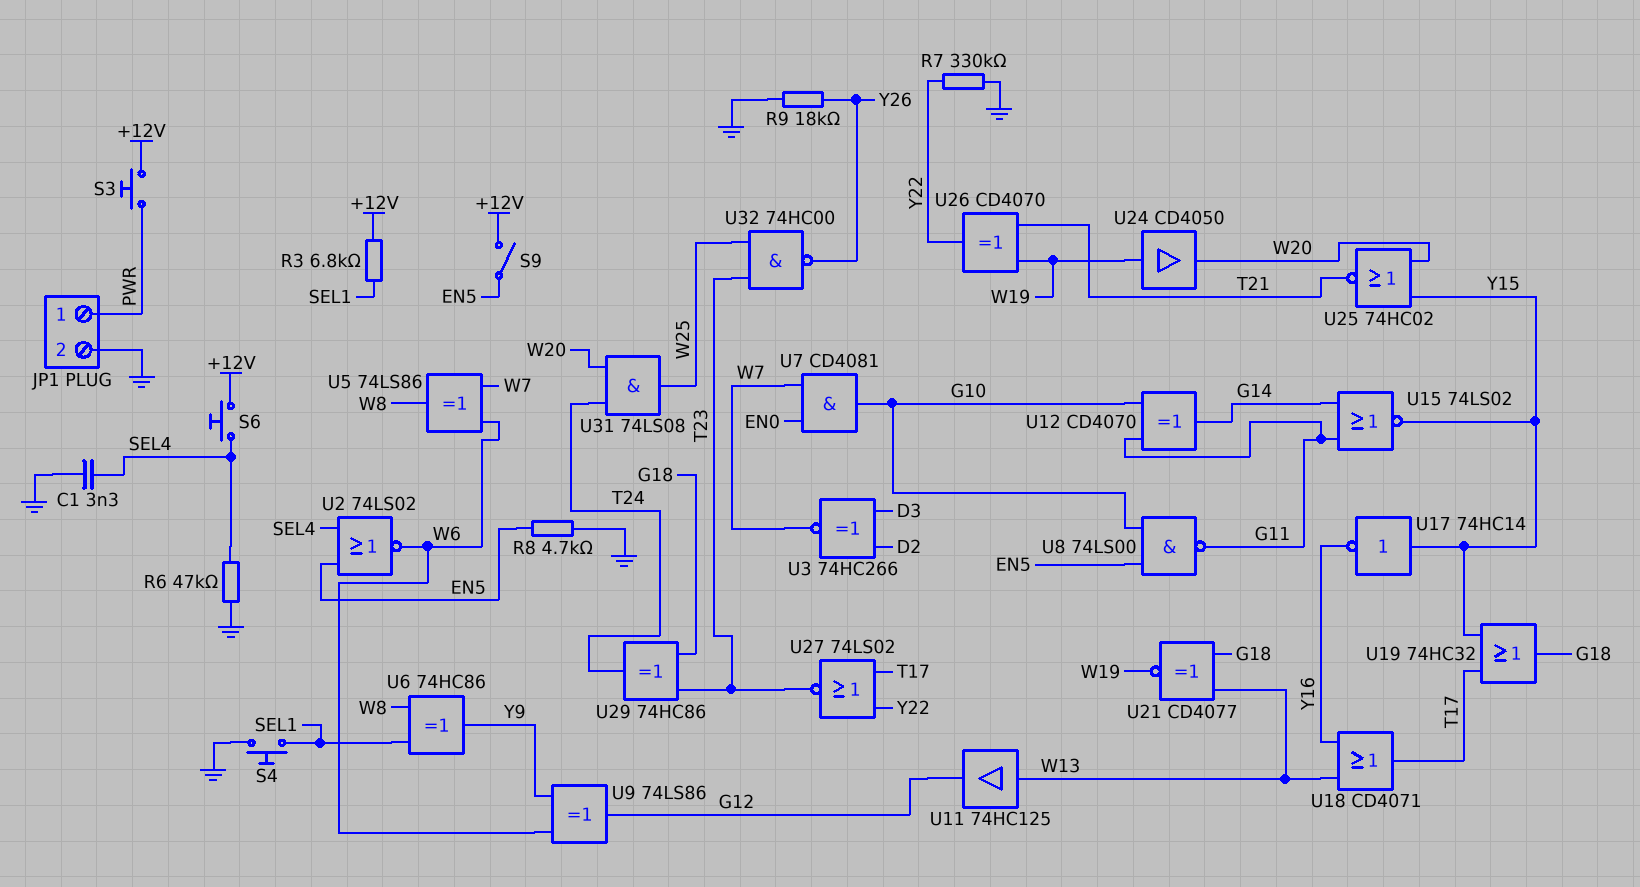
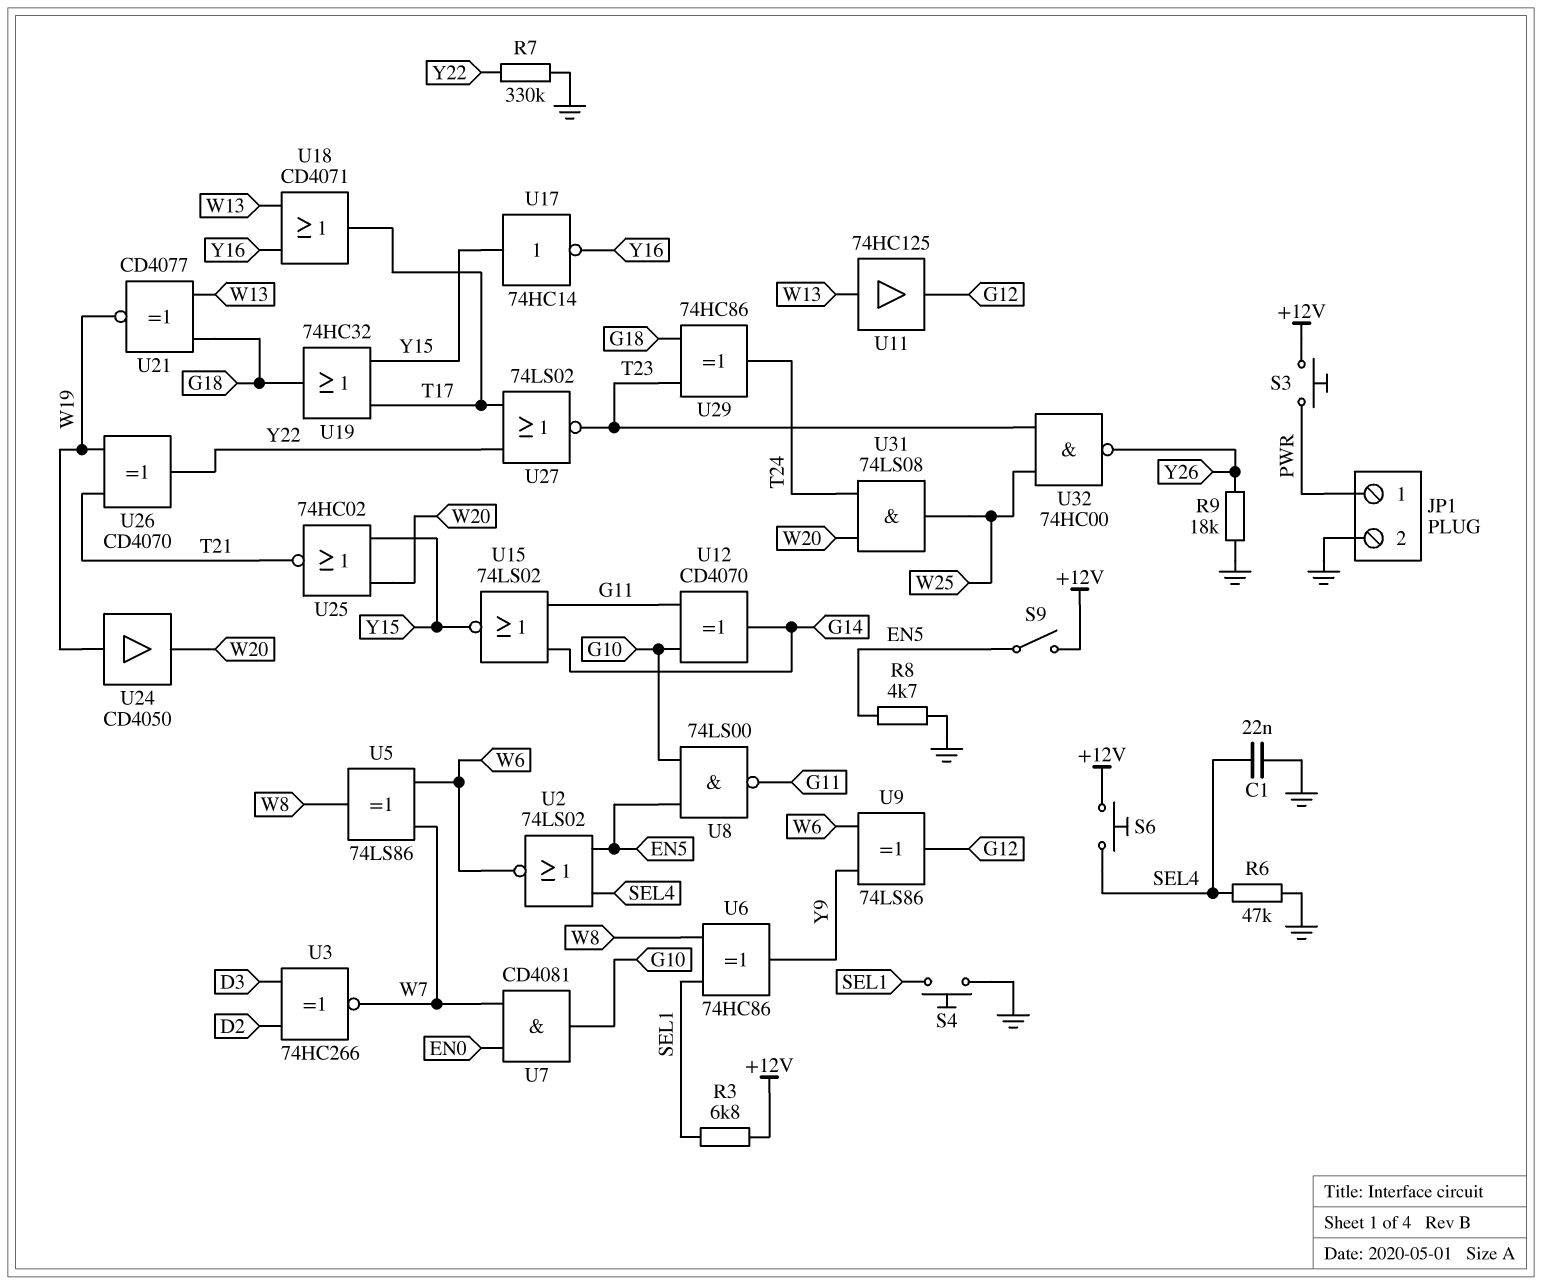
C1: 3.3nF (GND, SEL4) -> 22nF (GND, SEL4)

